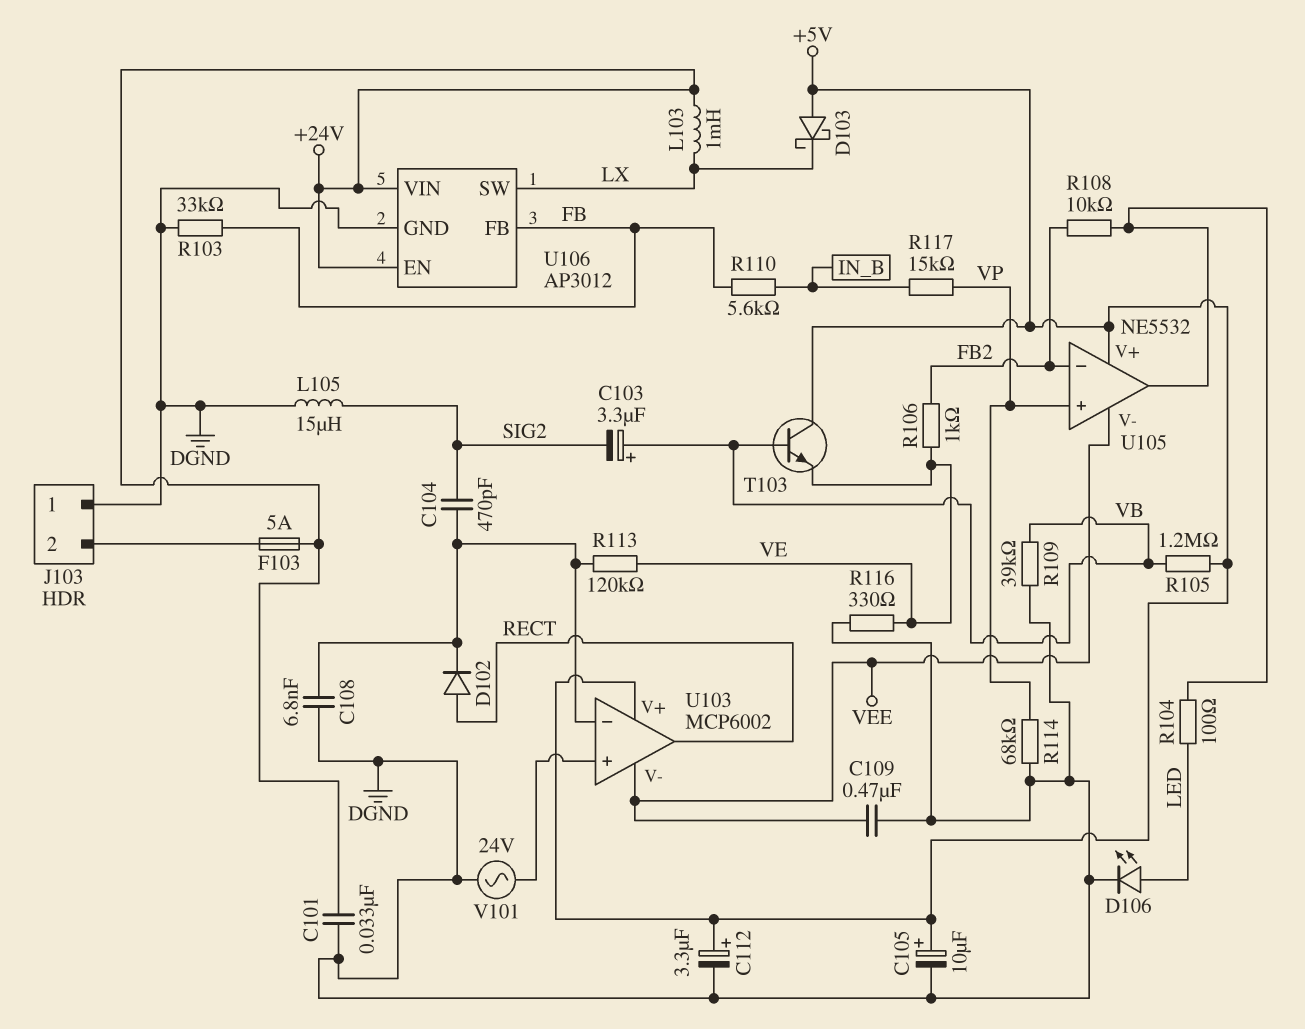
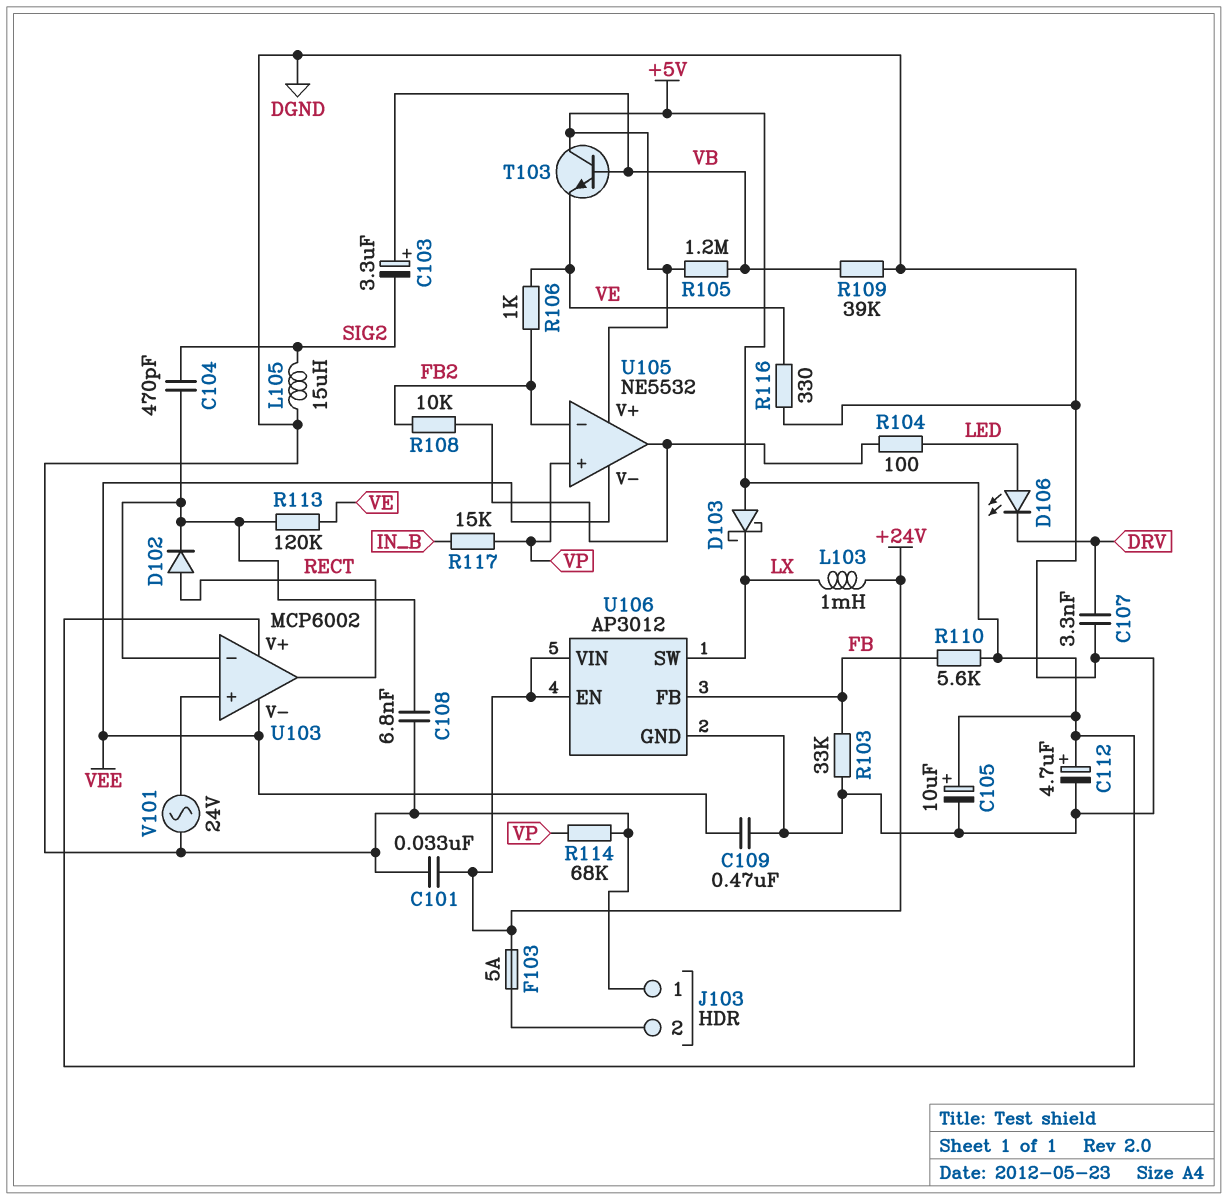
C107: none -> 3.3nF (DGND, DRV)
C112: 3.3uF (plus +5V, minus DGND) -> 4.7uF (plus +5V, minus DGND)
D106: LED (A LED, K DGND) -> LED (A LED, K DRV)
R110: 5.6k (FB, IN_B) -> 5.6k (+5V, FB)

